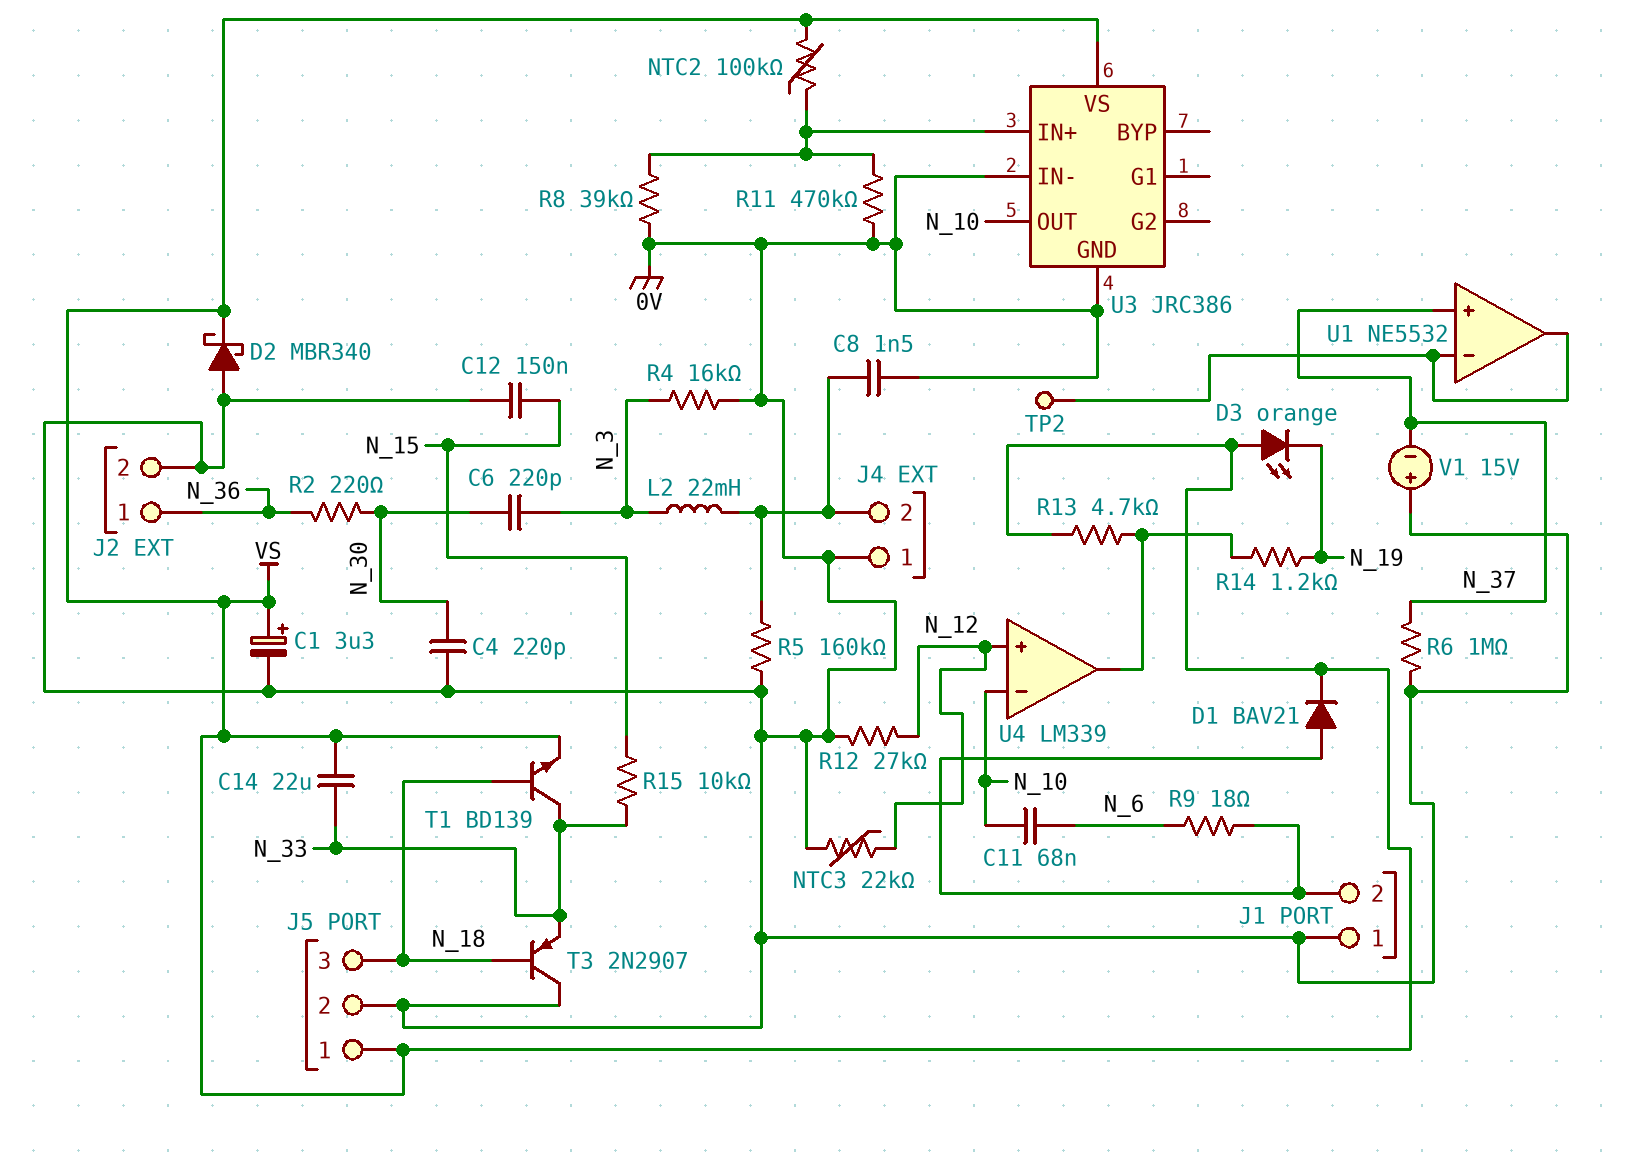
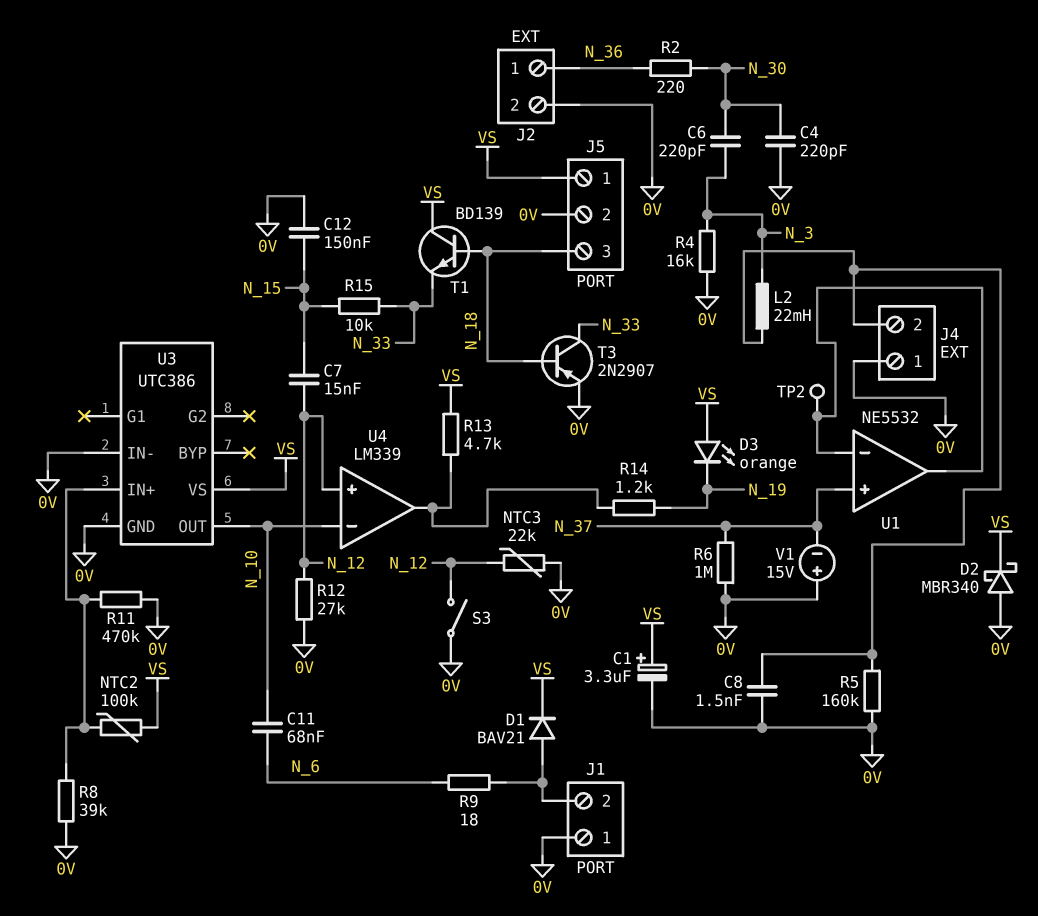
C7: none -> 15nF (N_12, N_15)
C14: 22uF (N_33, VS) -> none
S3: none -> switch (0V, N_12)
T1: NPN BD139 (B N_18, C N_33, E VS) -> NPN BD139 (B N_18, C VS, E N_33)
T3: PNP 2N2907 (B N_18, C 0V, E N_33) -> PNP 2N2907 (B N_18, C N_33, E 0V)
U3: JRC386 -> UTC386

